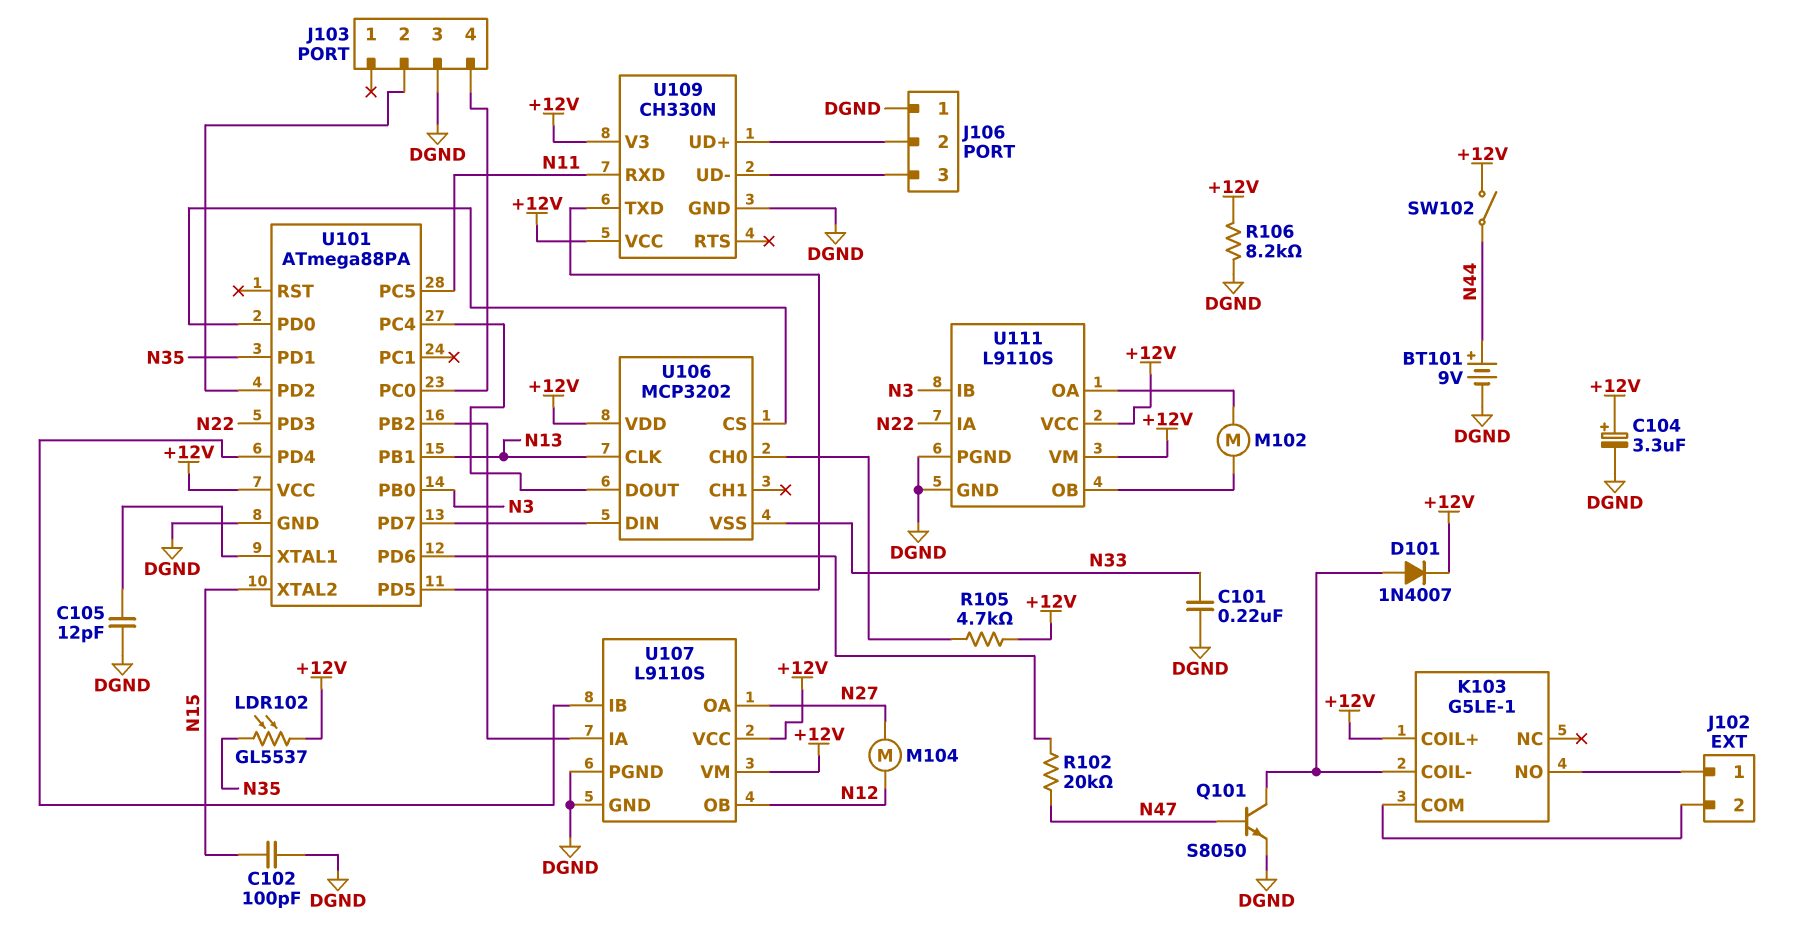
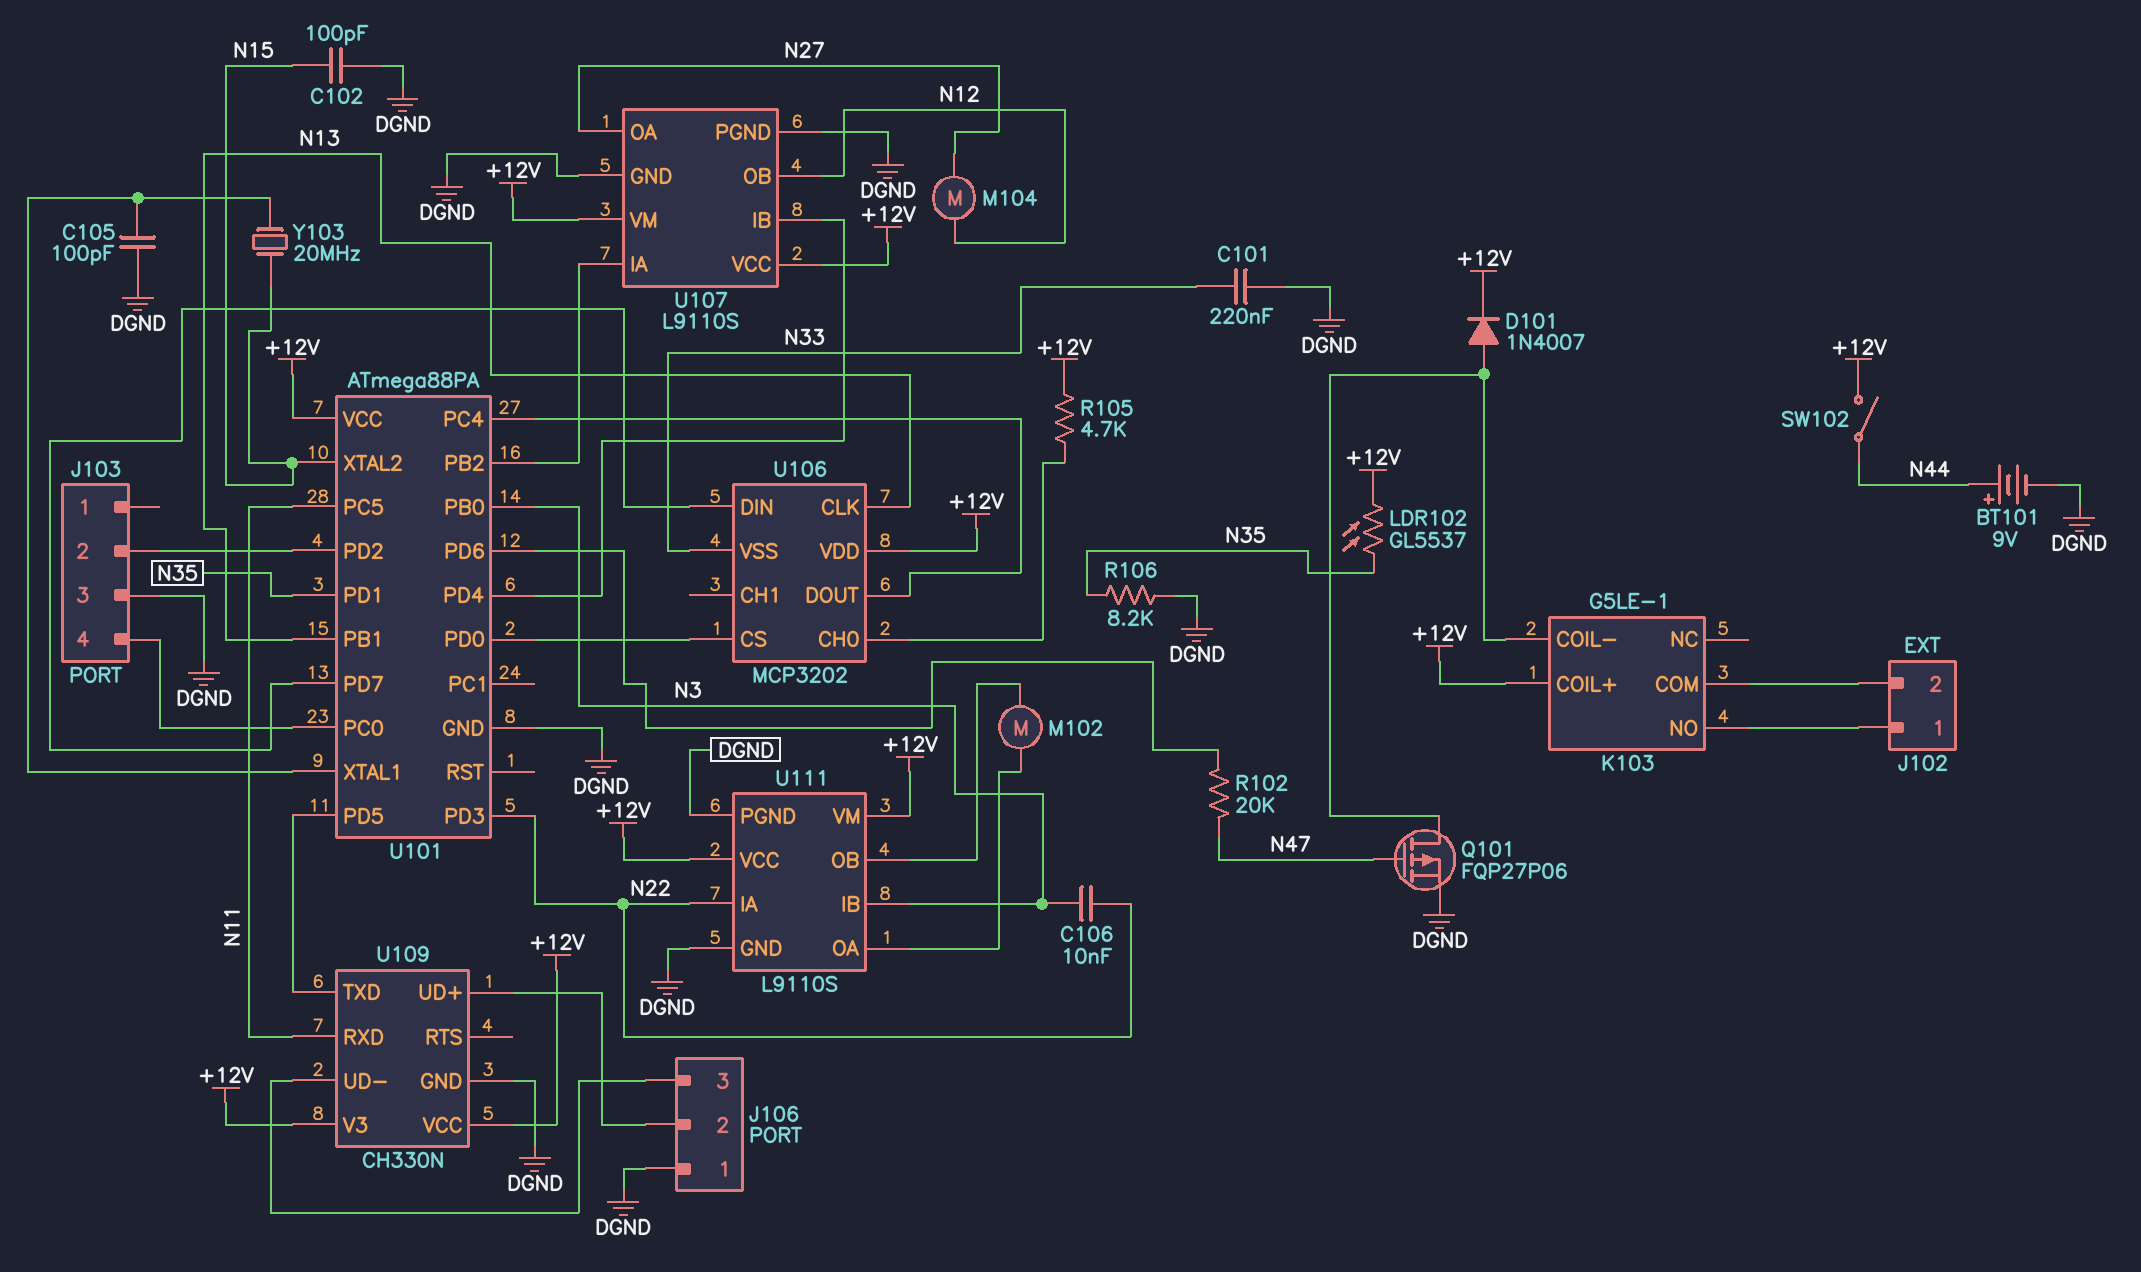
C104: 3.3uF (plus +12V, minus DGND) -> none
C105: 12pF (DGND, U101/XTAL1) -> 100pF (DGND, U101/XTAL1)
C106: none -> 10nF (N3, N22)
Q101: NPN S8050 (B N47, C K103/COIL-, E DGND) -> PMOS FQP27P06 (G N47, D K103/COIL-, S DGND)
R106: 8.2k (+12V, DGND) -> 8.2k (DGND, N35)
Y103: none -> 20MHz (N15, U101/XTAL1)

